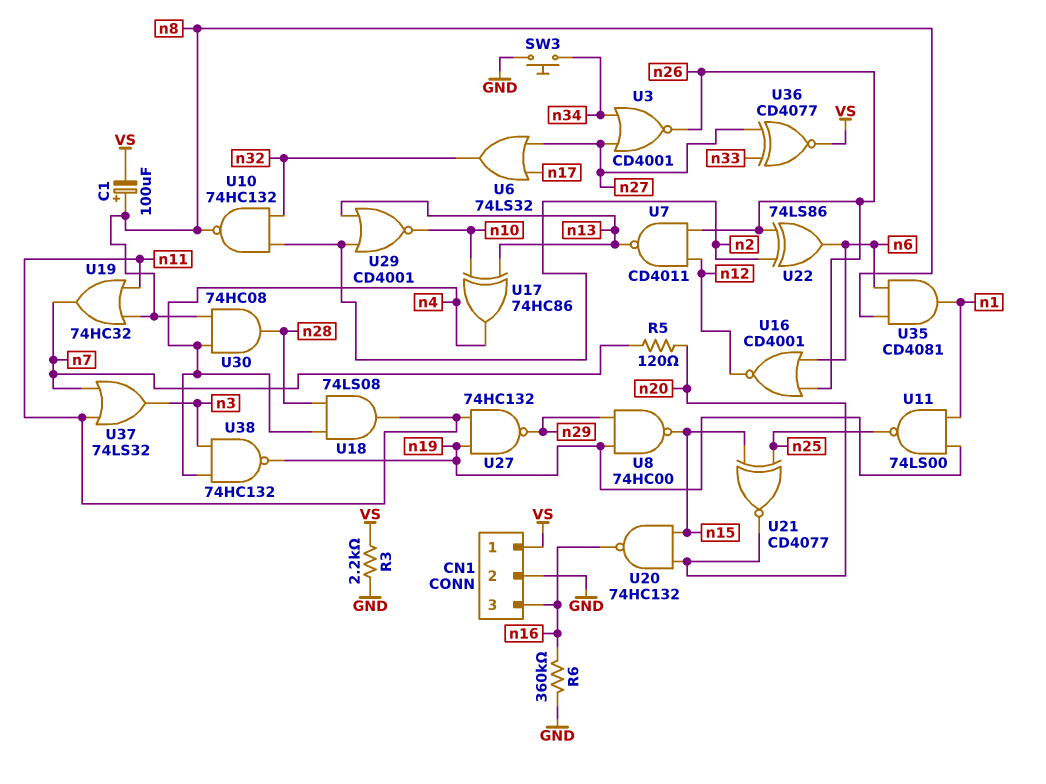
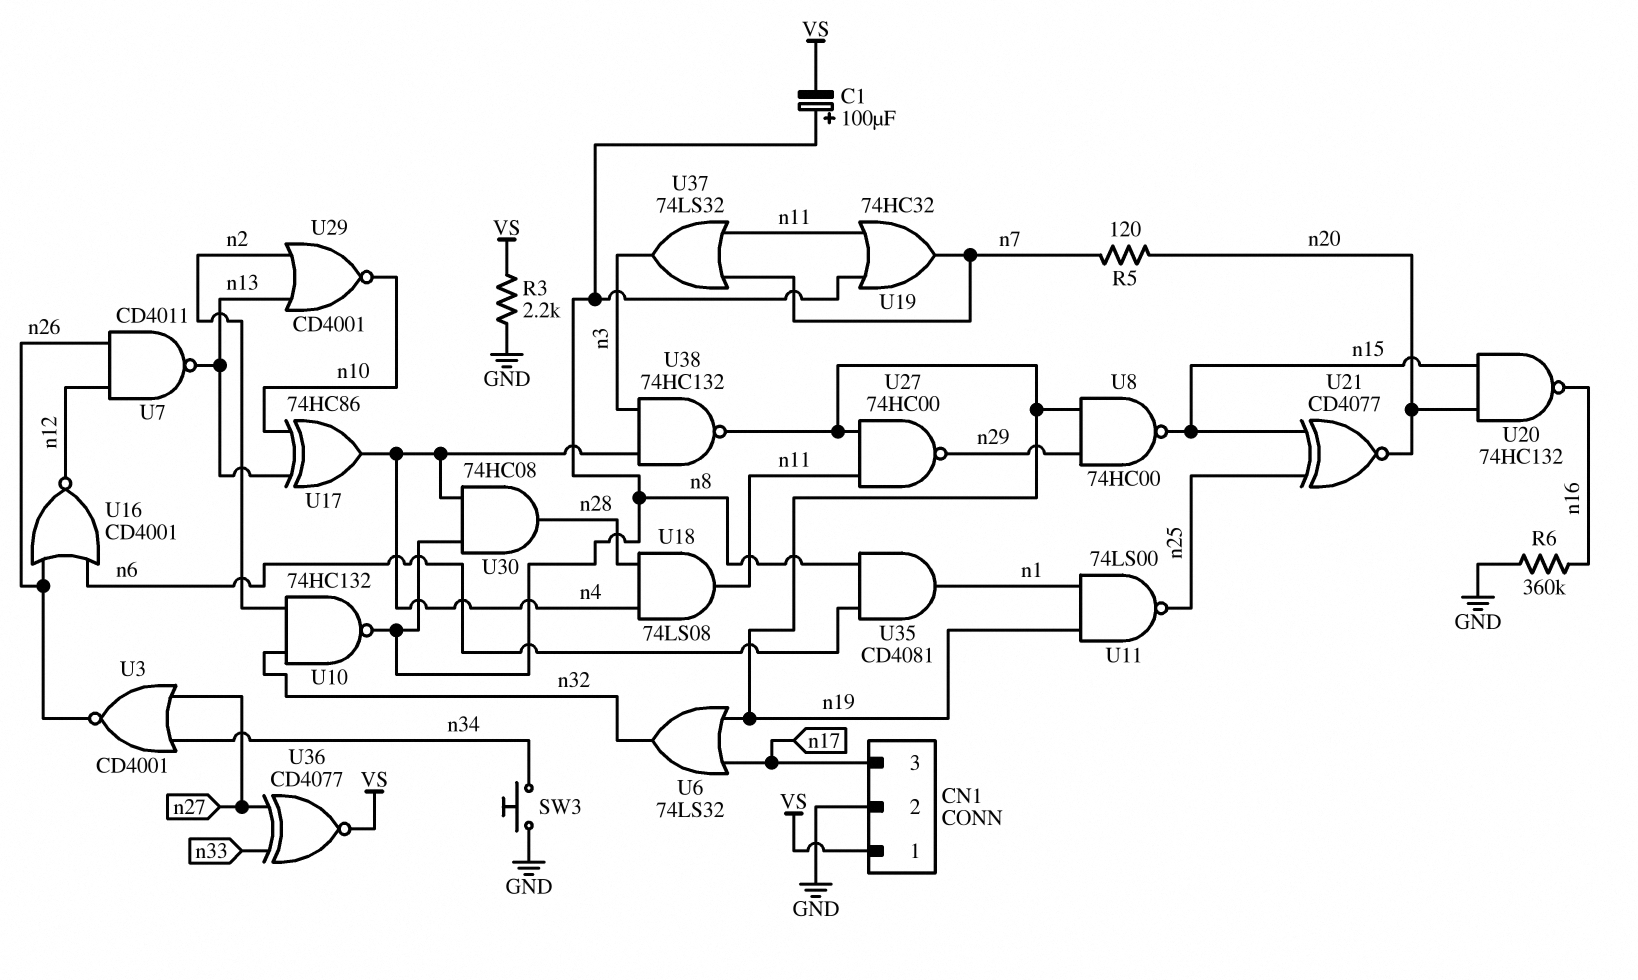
CN1 pin 3: n16 -> n17
U6: OR 74LS32 (in n17, in n27, out n32) -> OR 74LS32 (in n17, in n19, out n32)
U22: XOR 74LS86 (in n2, in n26, out n6) -> none
U27: NAND 74HC132 (in n11, in n19, out n29) -> NAND 74HC00 (in n11, in n19, out n29)

